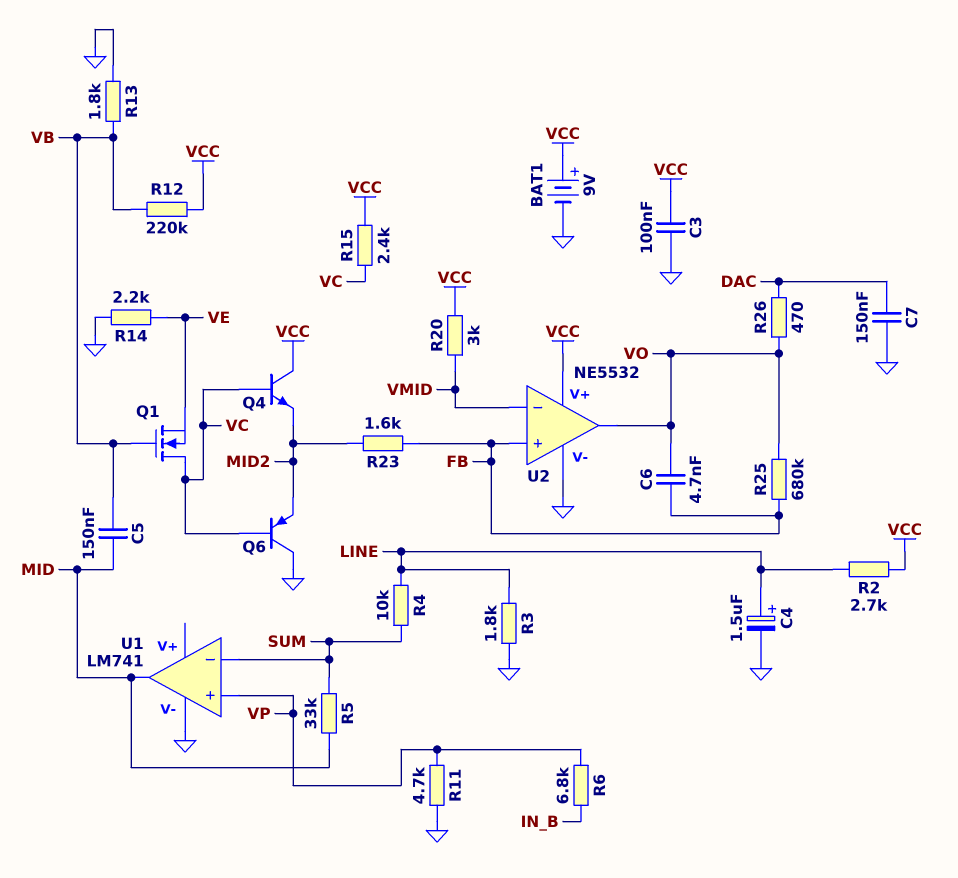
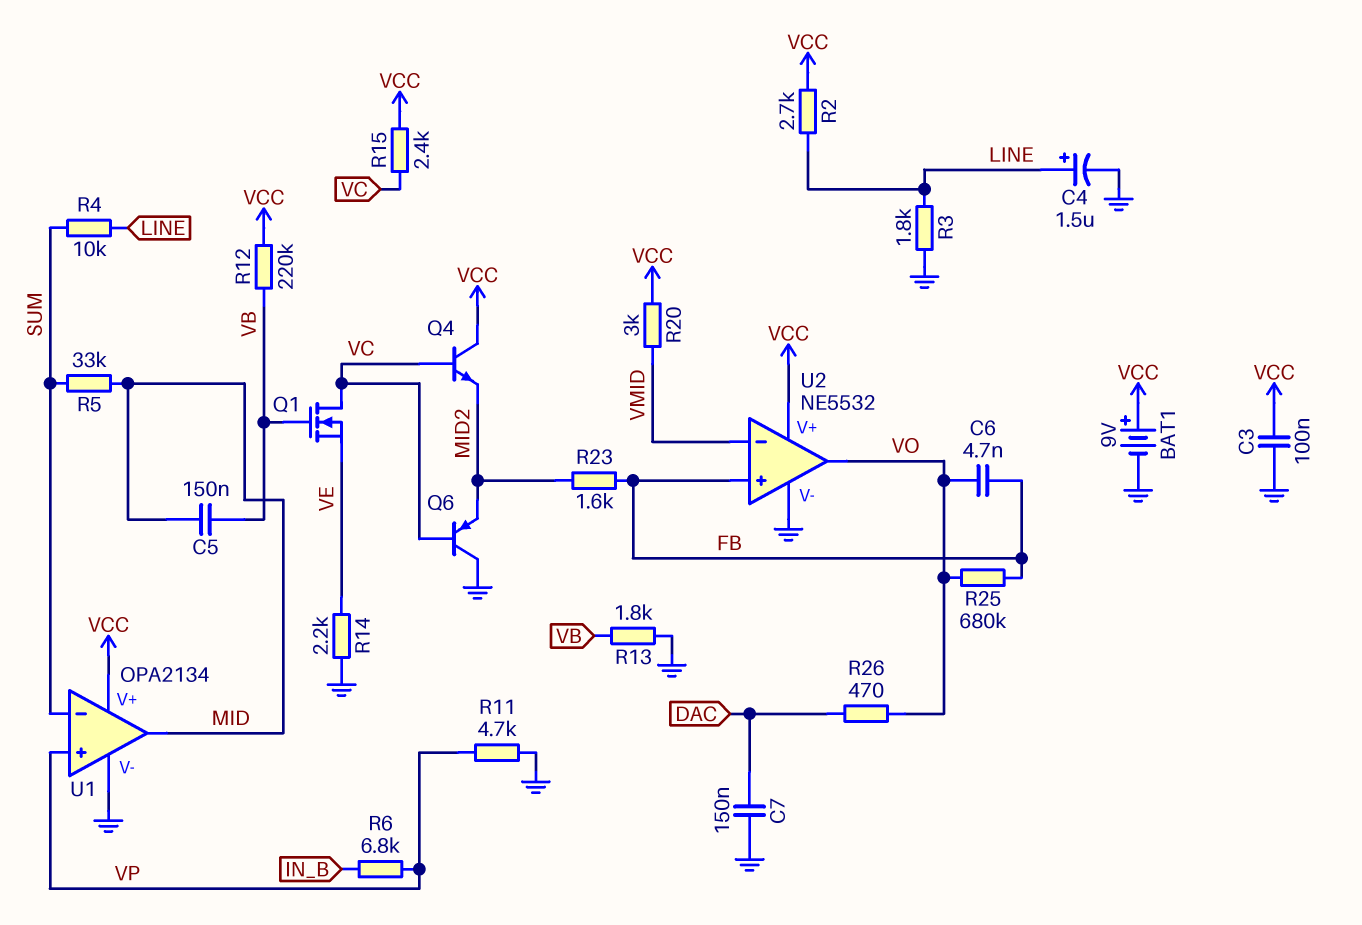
U1: LM741 -> OPA2134
U1 pin V+: none -> VCC

